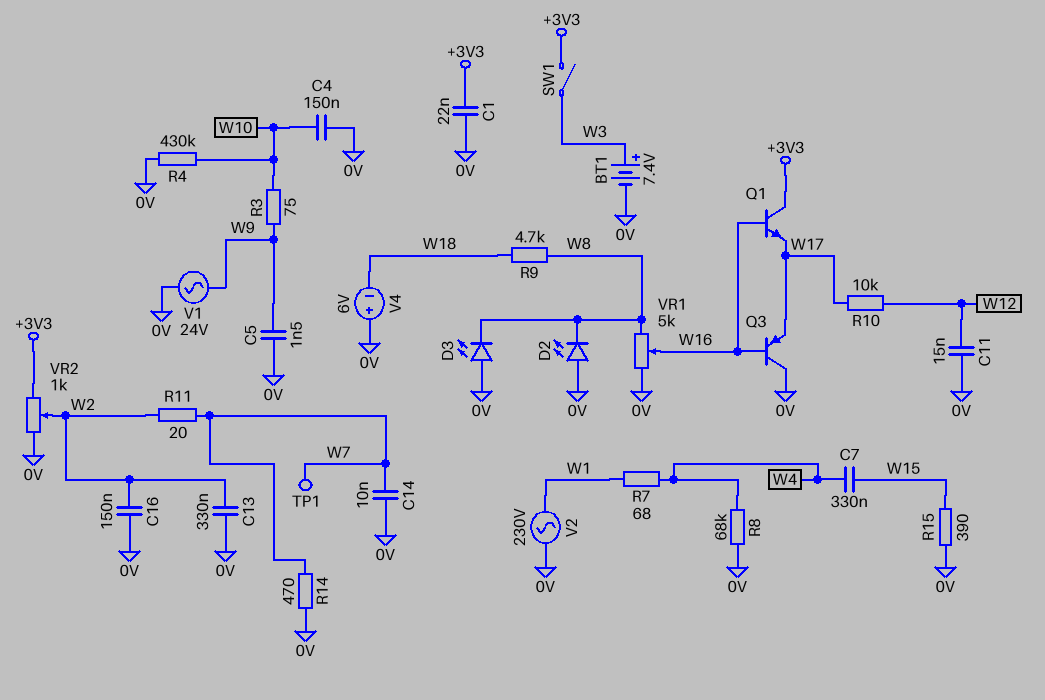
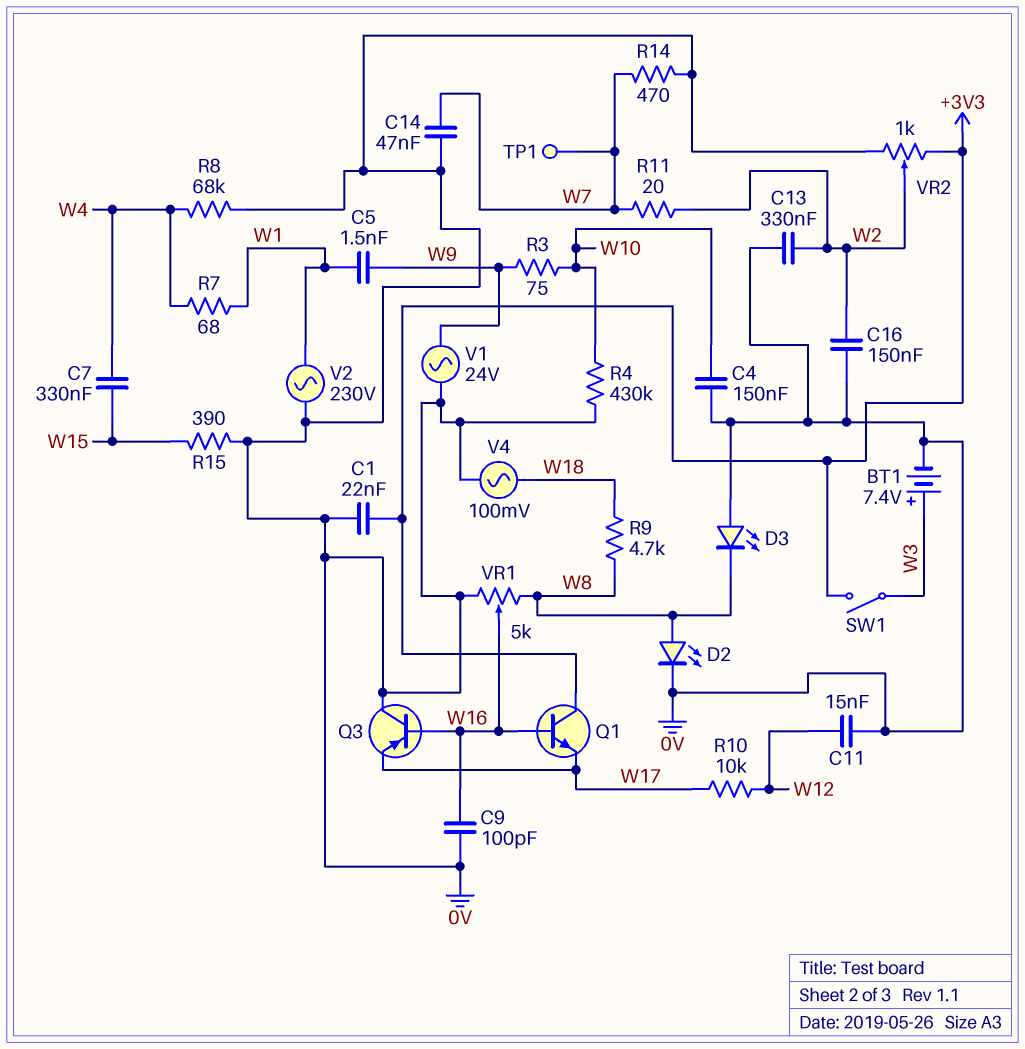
C5: 1.5nF (0V, W9) -> 1.5nF (W1, W9)
C9: none -> 100pF (0V, W16)
C14: 10nF (0V, W7) -> 47nF (0V, W7)
D2: LED (A 0V, K W8) -> LED (A W8, K 0V)
V4: 6V (plus 0V, minus W18) -> AC 100mV (0V, W18)

